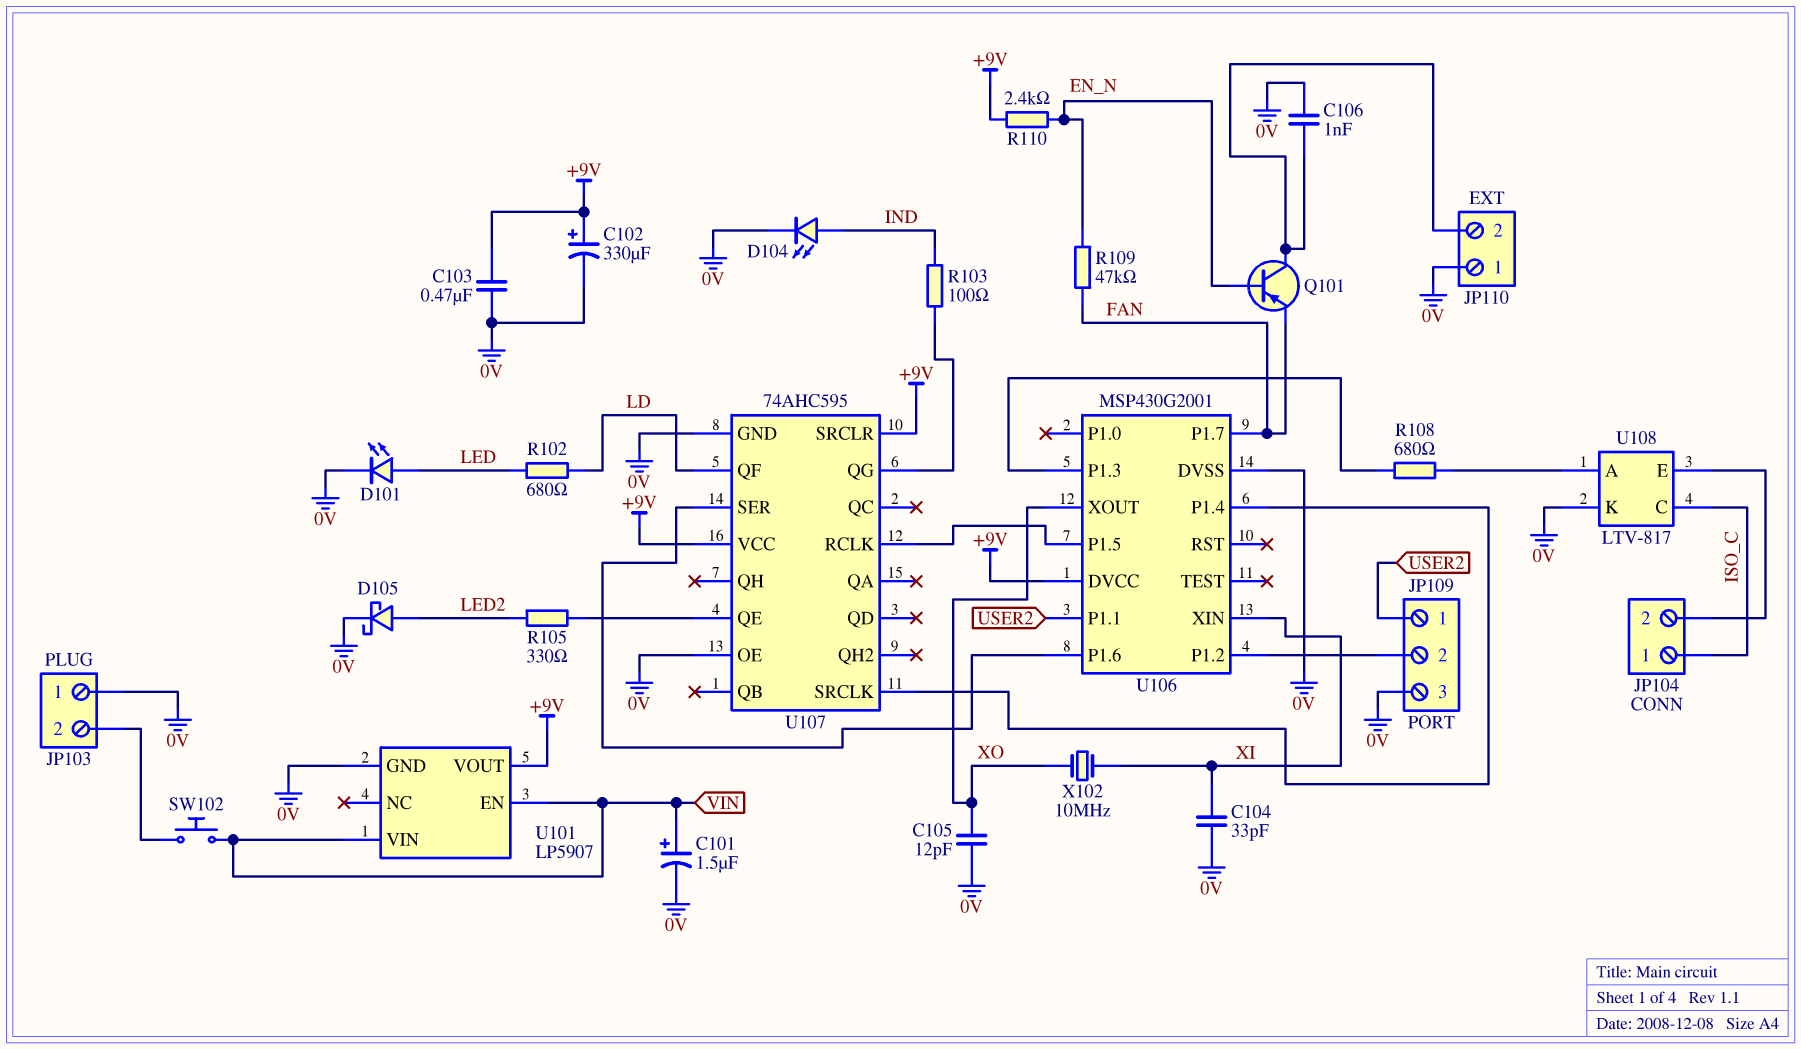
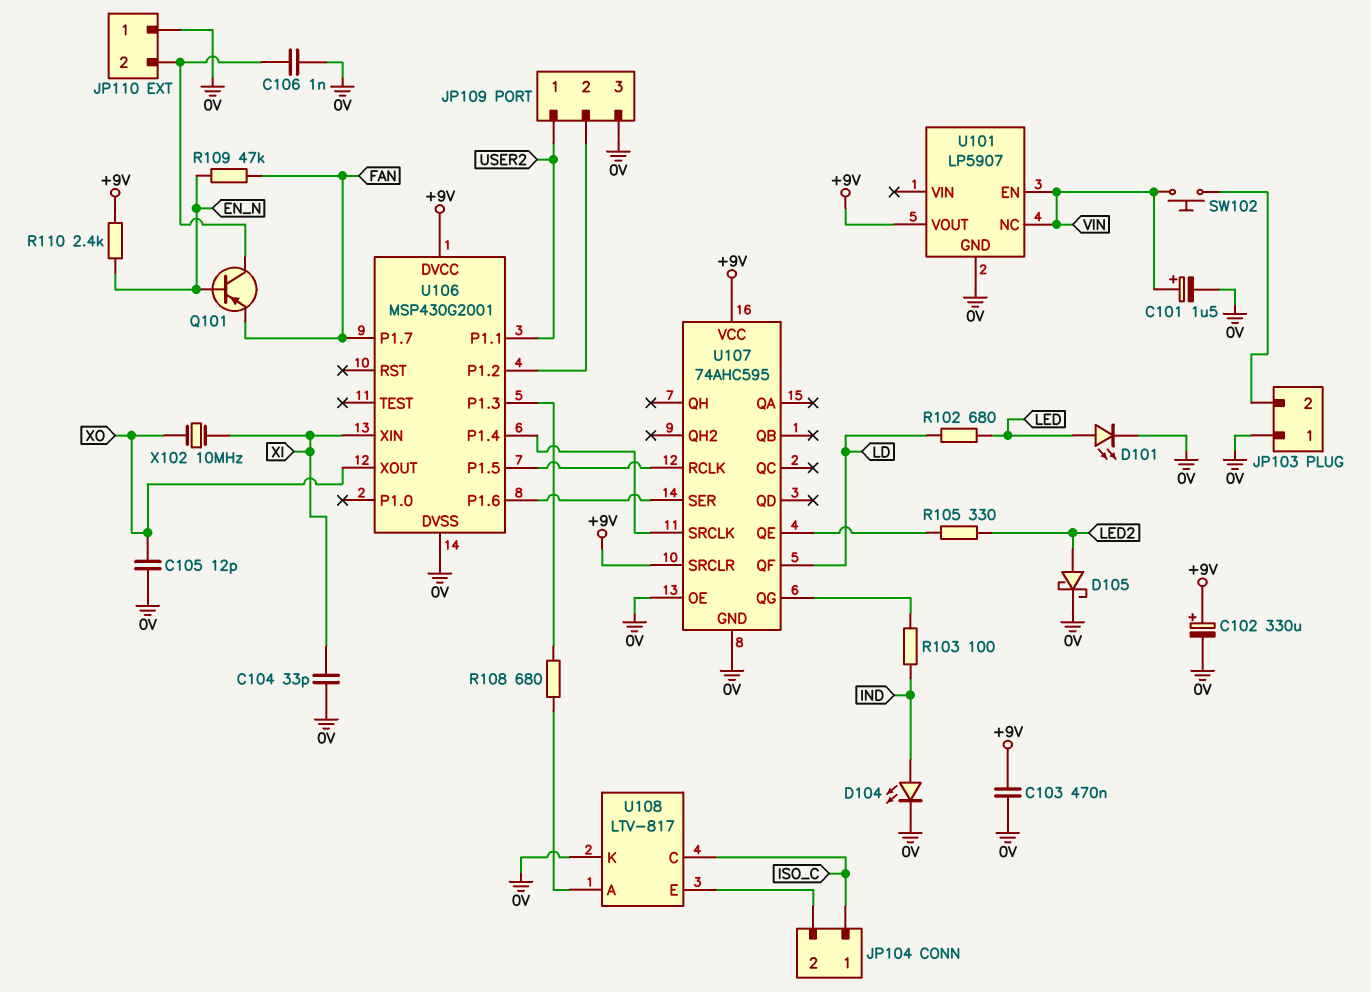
U101 pin NC: none -> VIN
U101 pin VIN: VIN -> none

